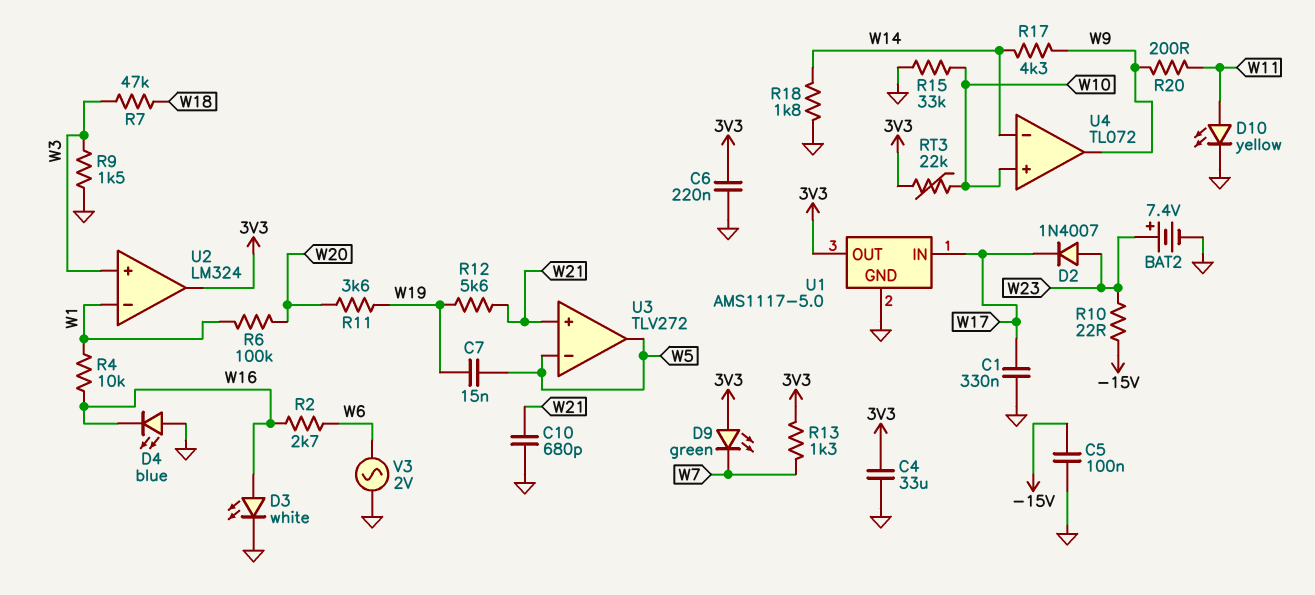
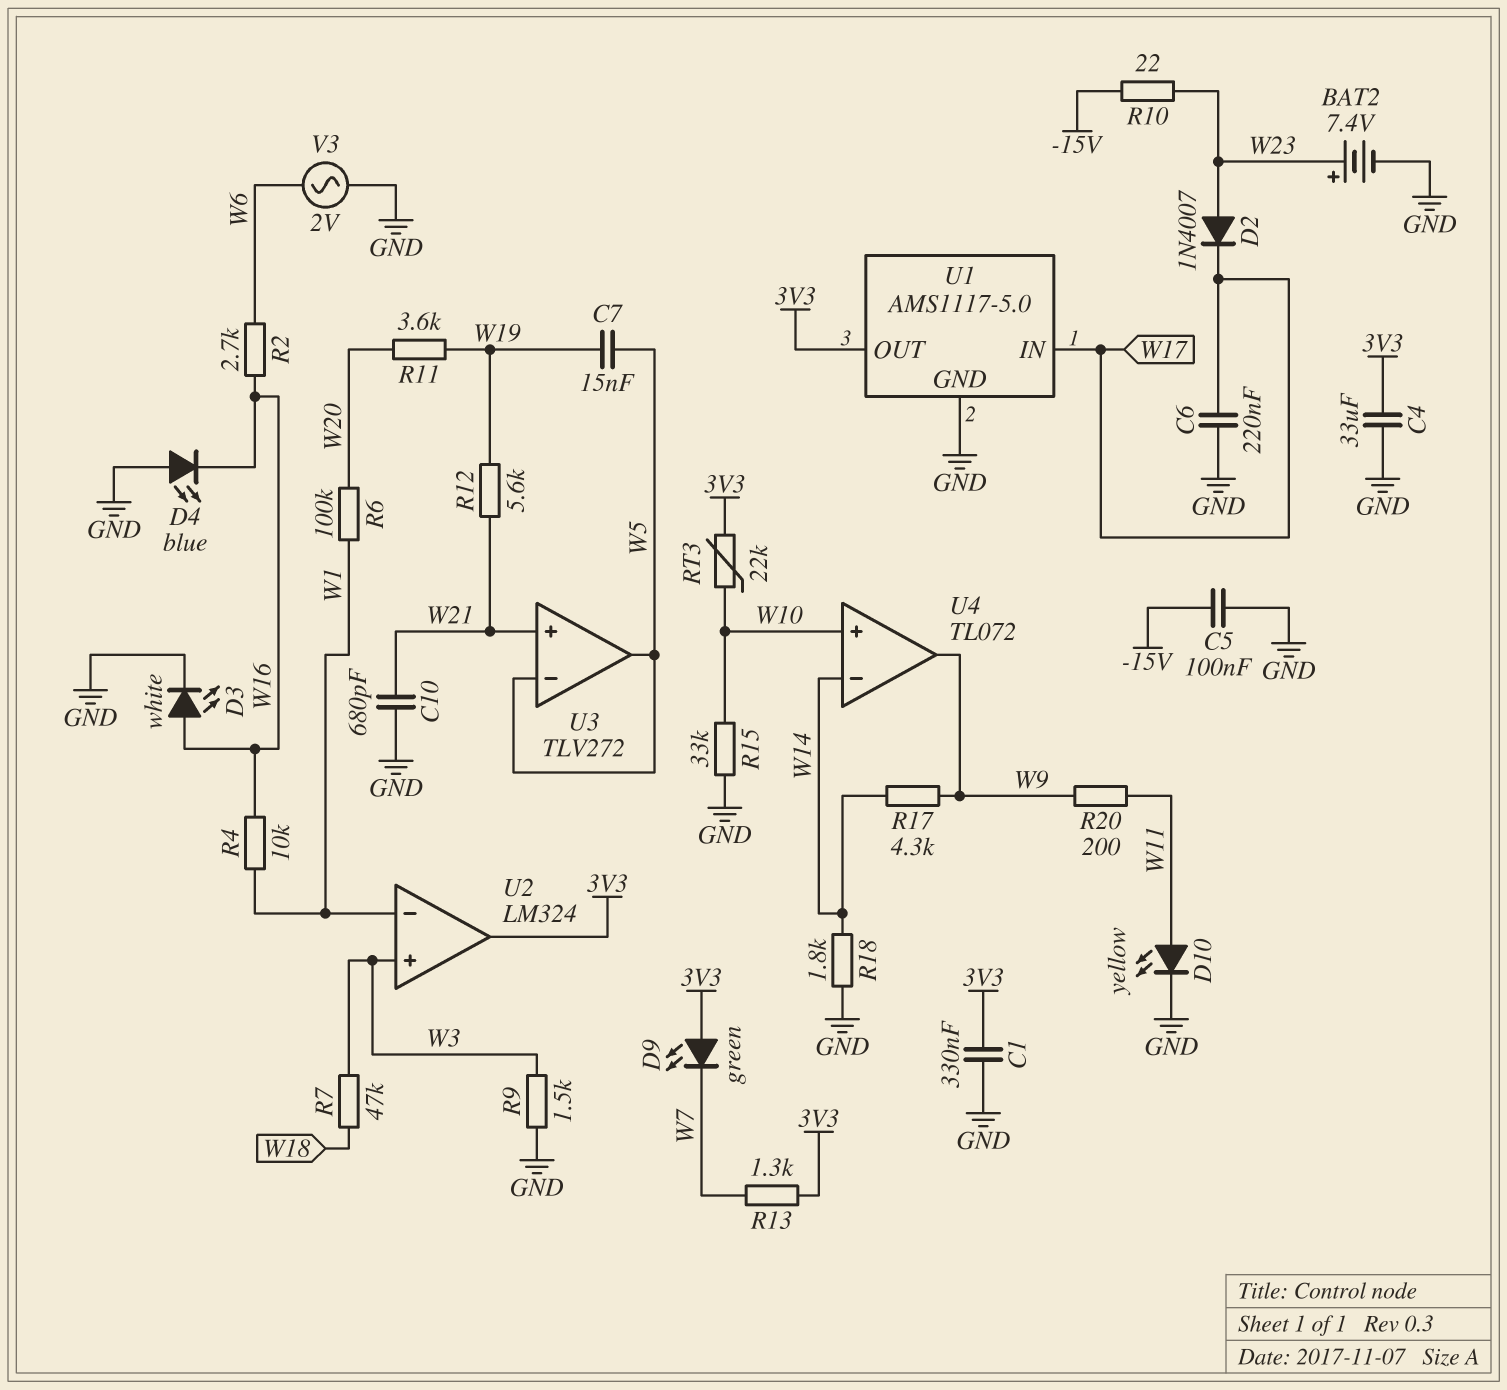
C1: 330nF (GND, W17) -> 330nF (3V3, GND)
C6: 220nF (3V3, GND) -> 220nF (GND, W17)

